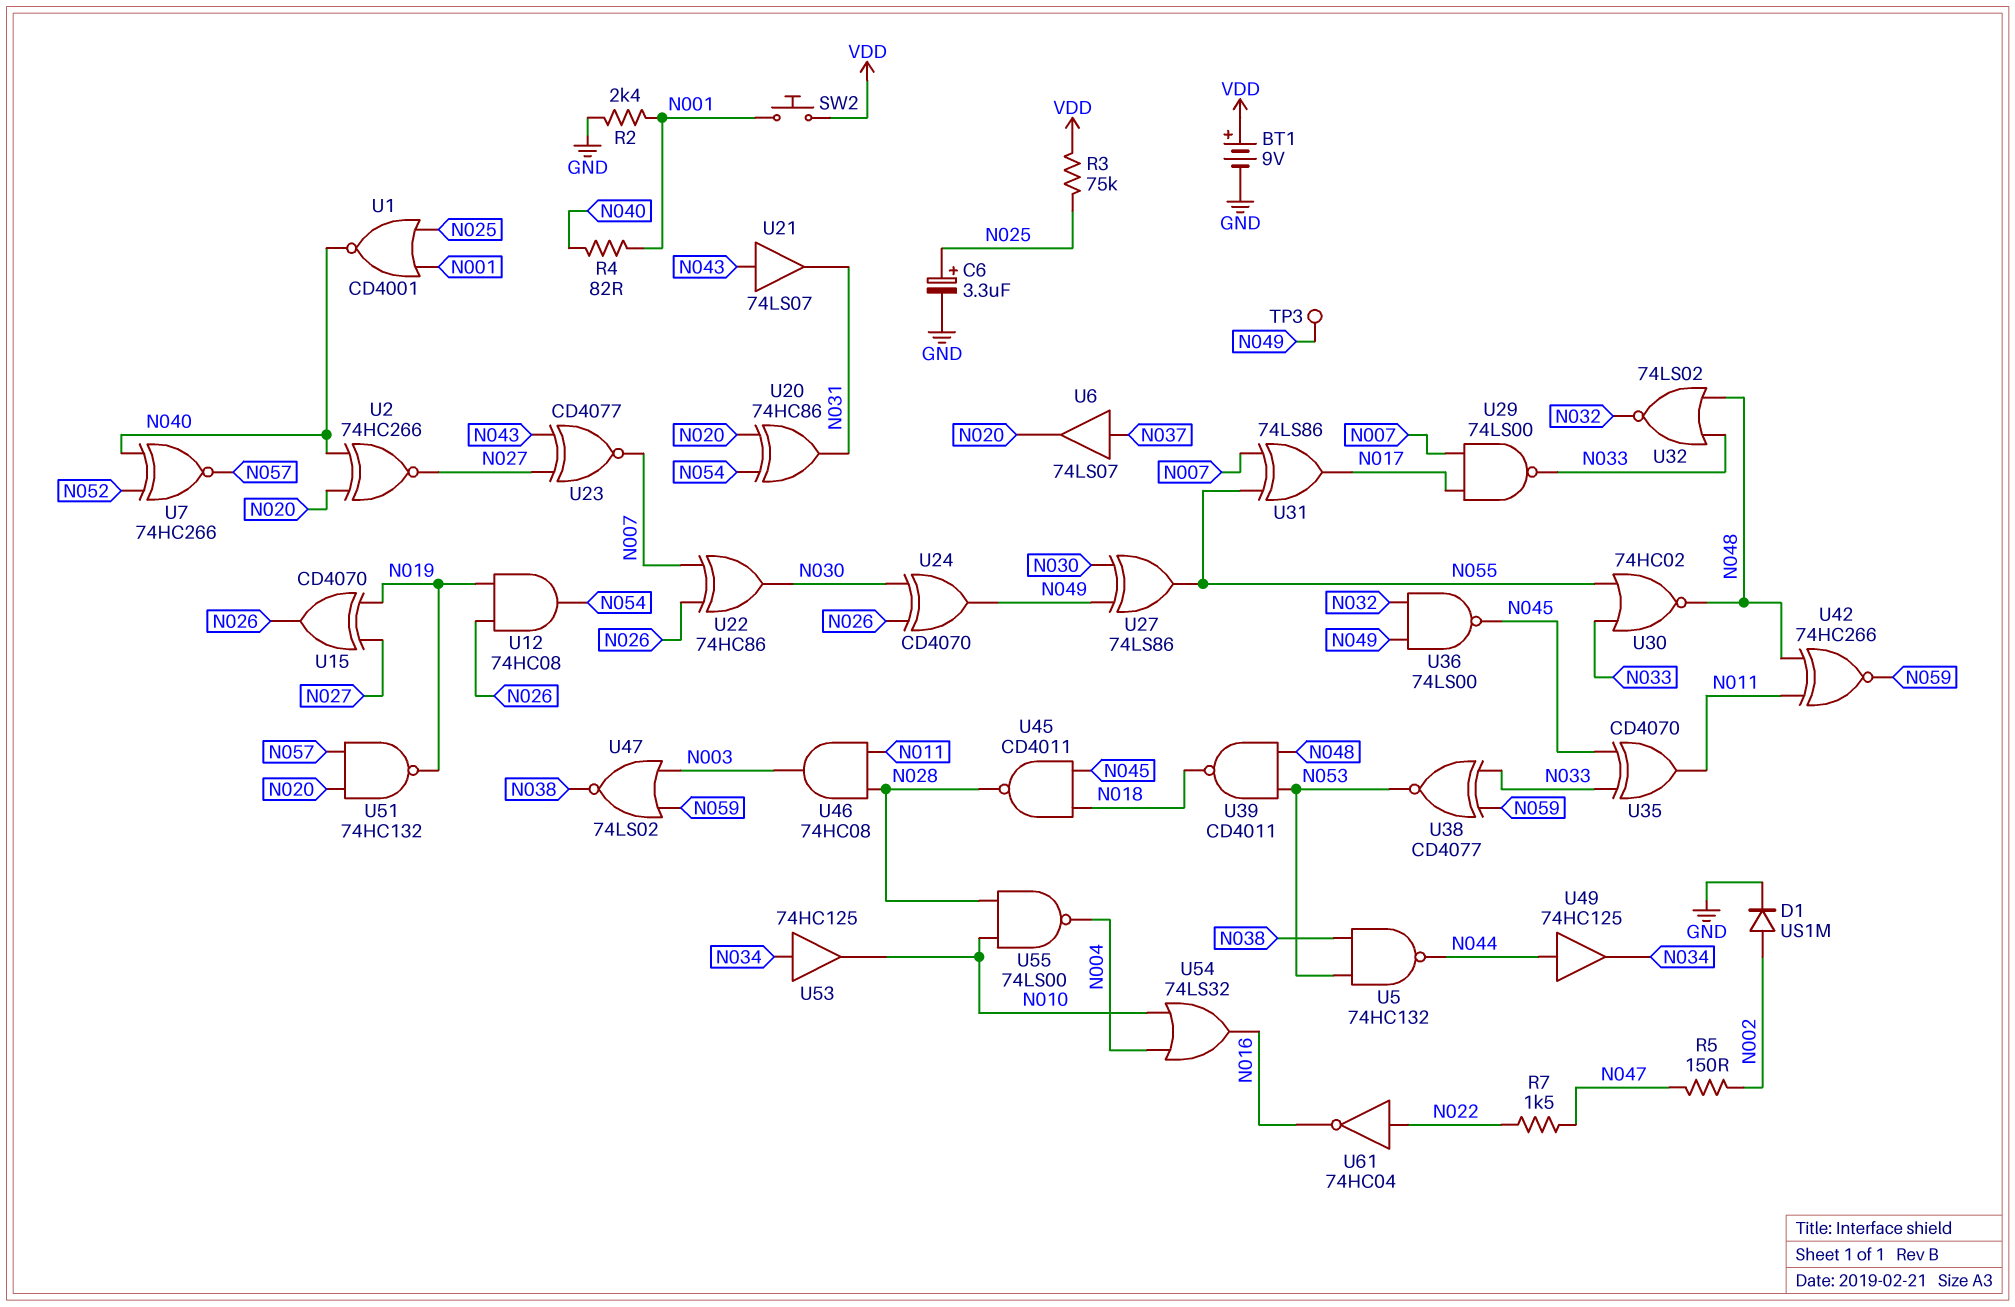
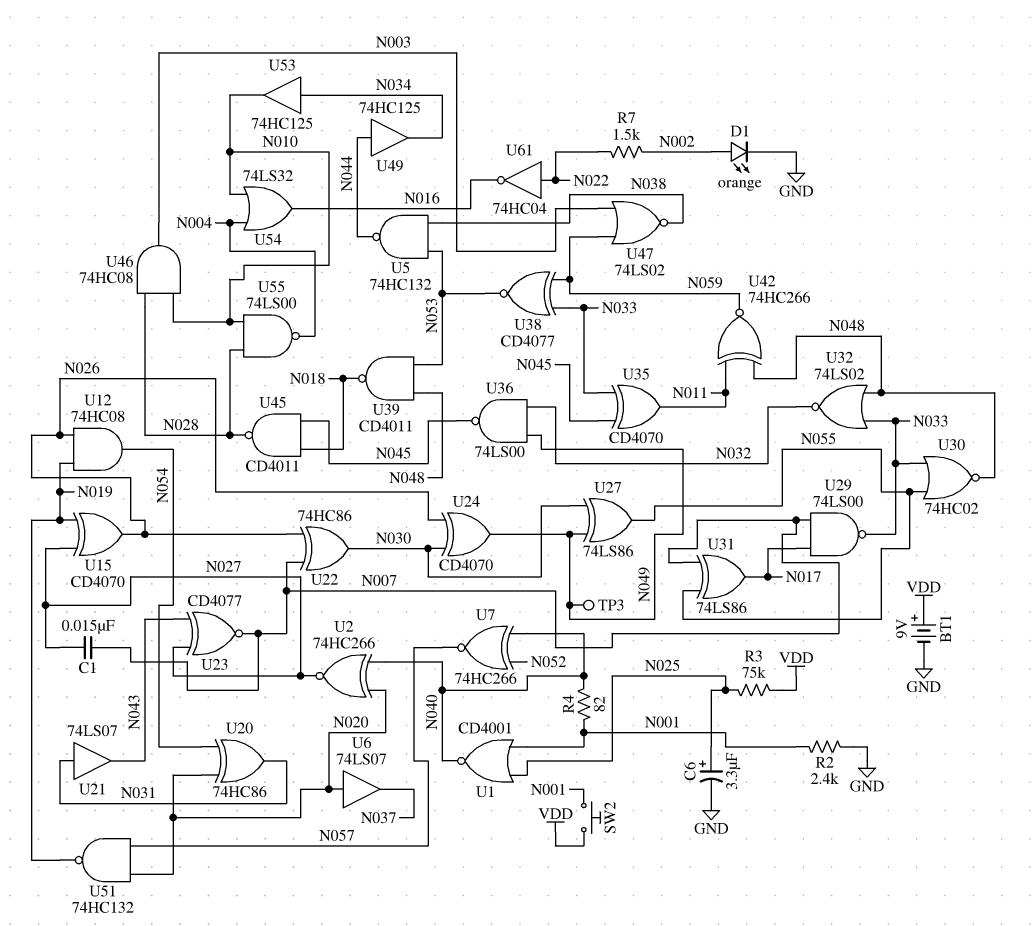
C1: none -> 15nF (N007, N027)
D1: diode US1M (A N002, K GND) -> LED orange (A N002, K GND)
R5: 150 (N002, N047) -> none
R7: 1.5k (N022, N047) -> 1.5k (N002, N022)
U6: buffer 74LS07 (in N037, out N020) -> buffer 74LS07 (in N020, out N037)
U21: buffer 74LS07 (in N043, out N031) -> buffer 74LS07 (in N031, out N043)
U46: AND 74HC08 (in N011, in N028, out N003) -> AND 74HC08 (in N010, in N028, out N003)

